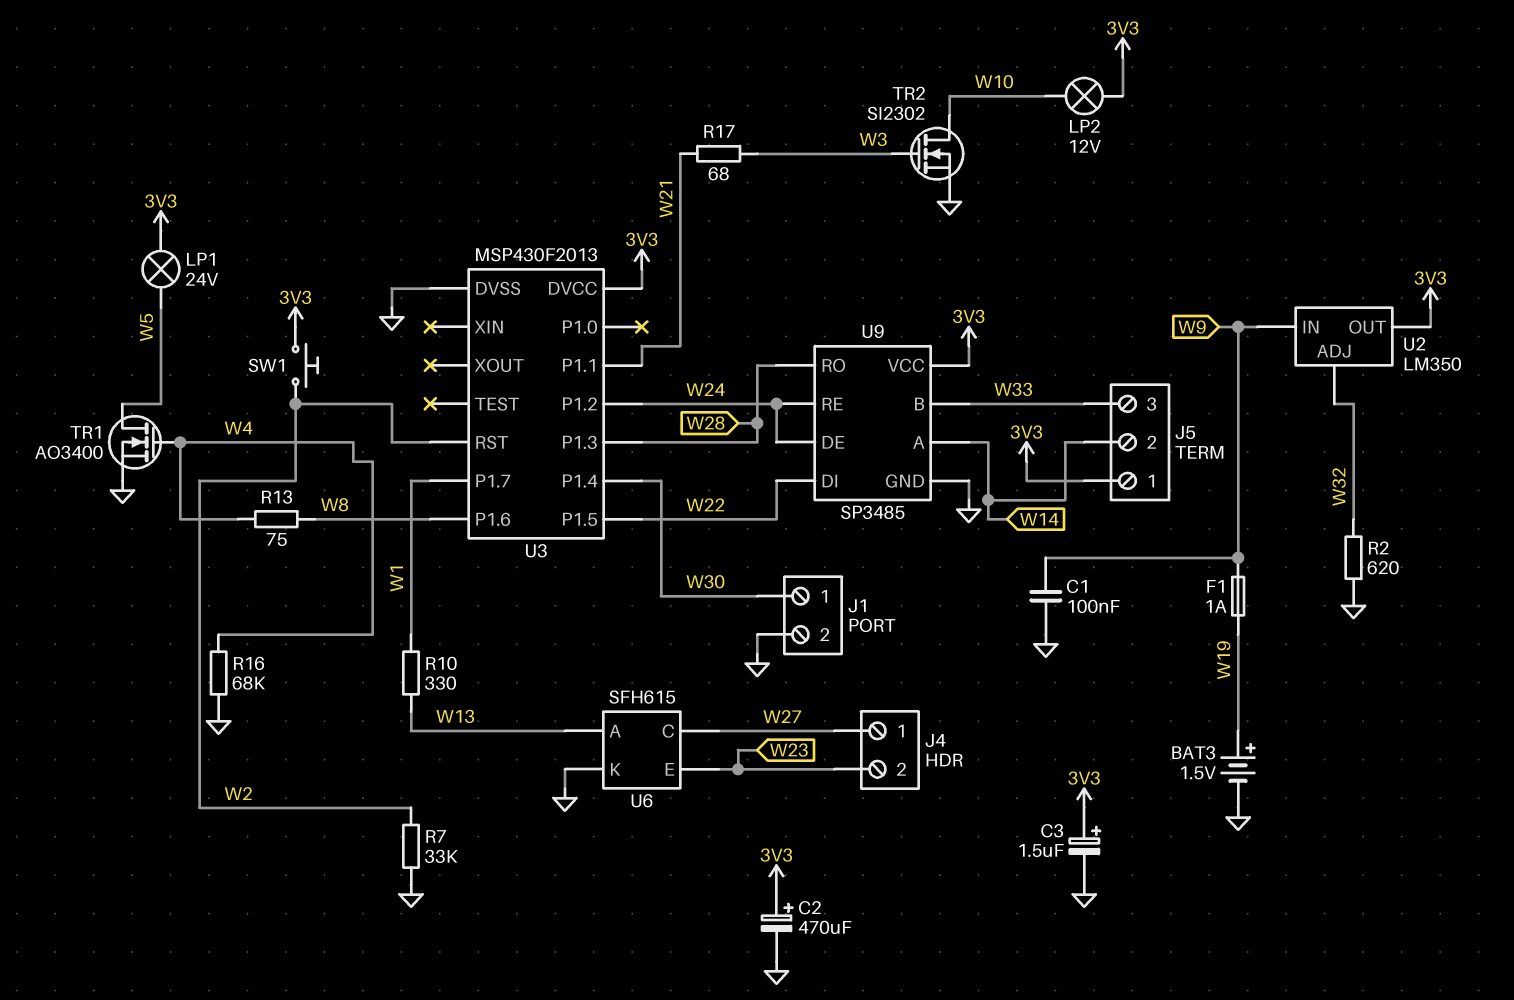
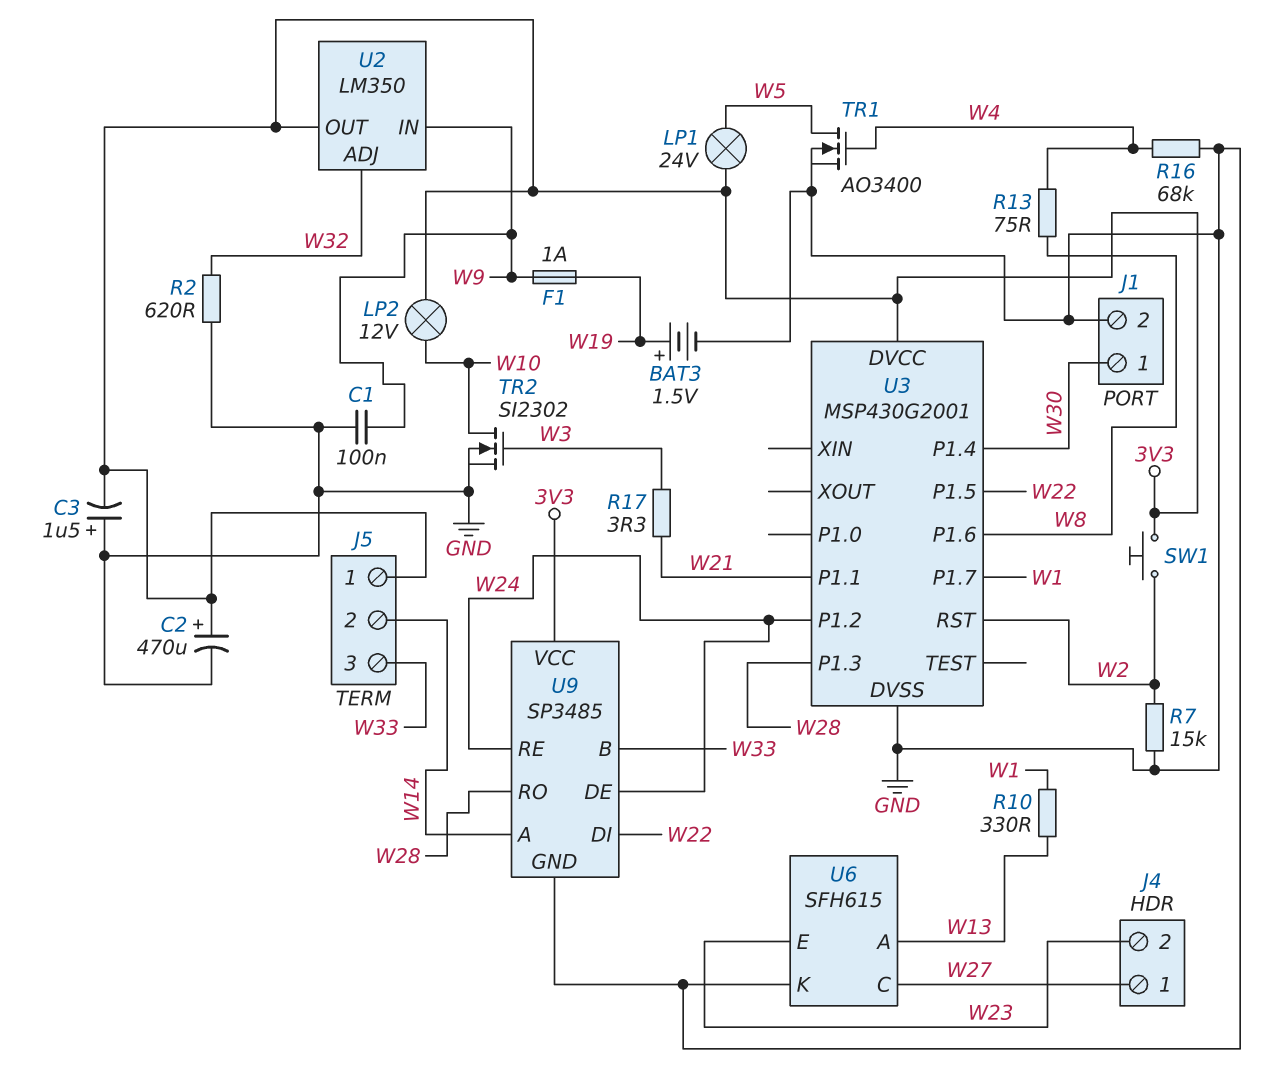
C3: 1.5uF (plus 3V3, minus GND) -> 1.5uF (plus GND, minus 3V3)
R7: 33k (GND, W2) -> 15k (GND, W2)
R17: 68 (W3, W21) -> 3.3 (W3, W21)
U3: MSP430F2013 -> MSP430G2001

